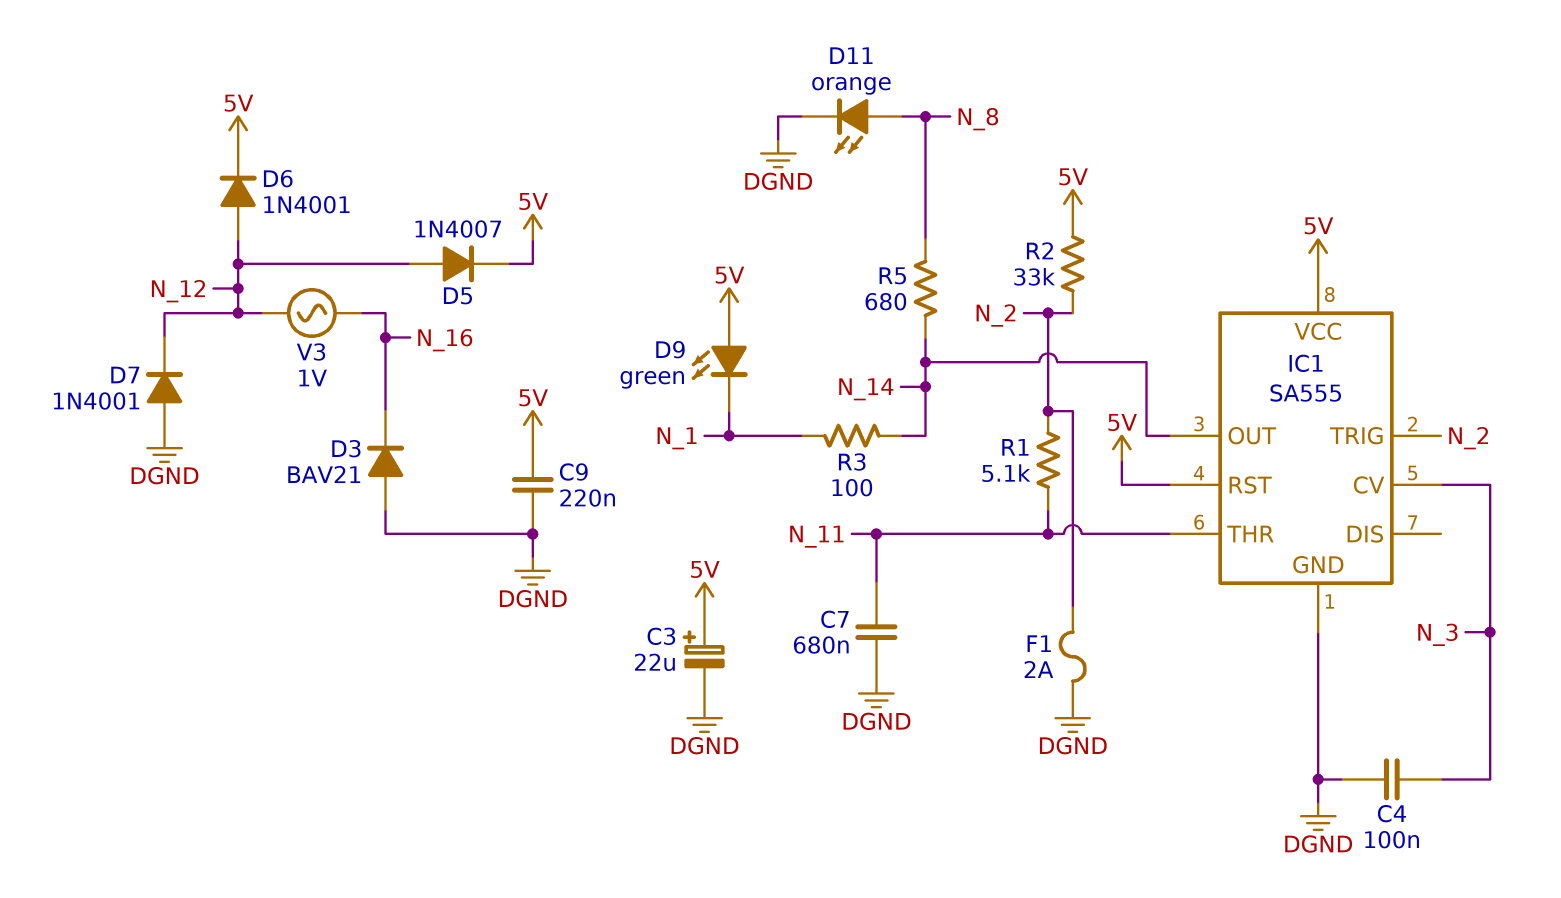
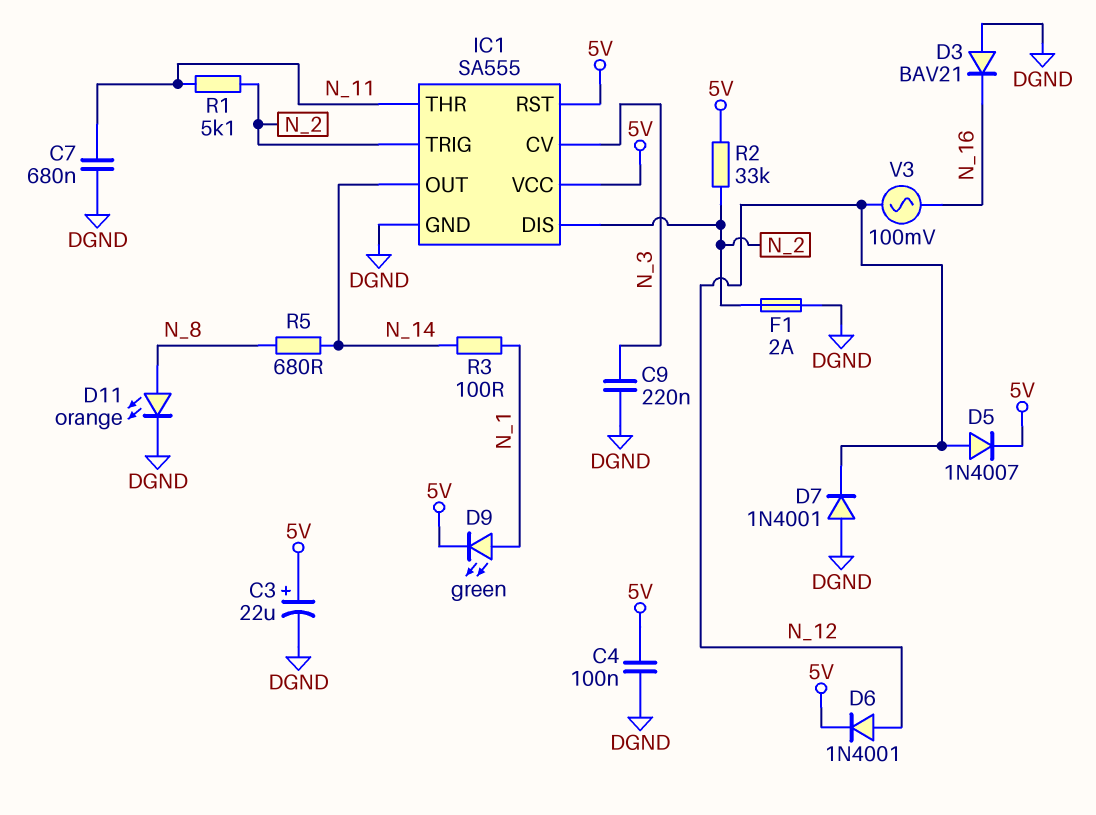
C4: 100nF (DGND, N_3) -> 100nF (5V, DGND)
C9: 220nF (5V, DGND) -> 220nF (DGND, N_3)
D9: LED green (A 5V, K N_1) -> LED green (A N_1, K 5V)
IC1 pin DIS: none -> N_2
V3: AC 1V (N_12, N_16) -> AC 100mV (N_12, N_16)

